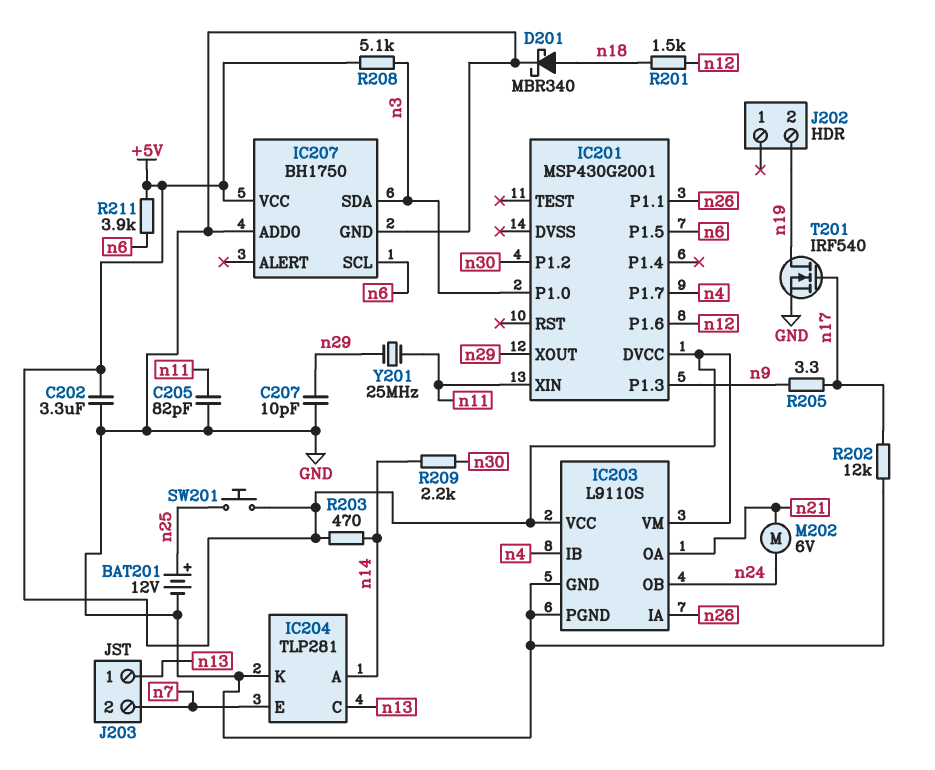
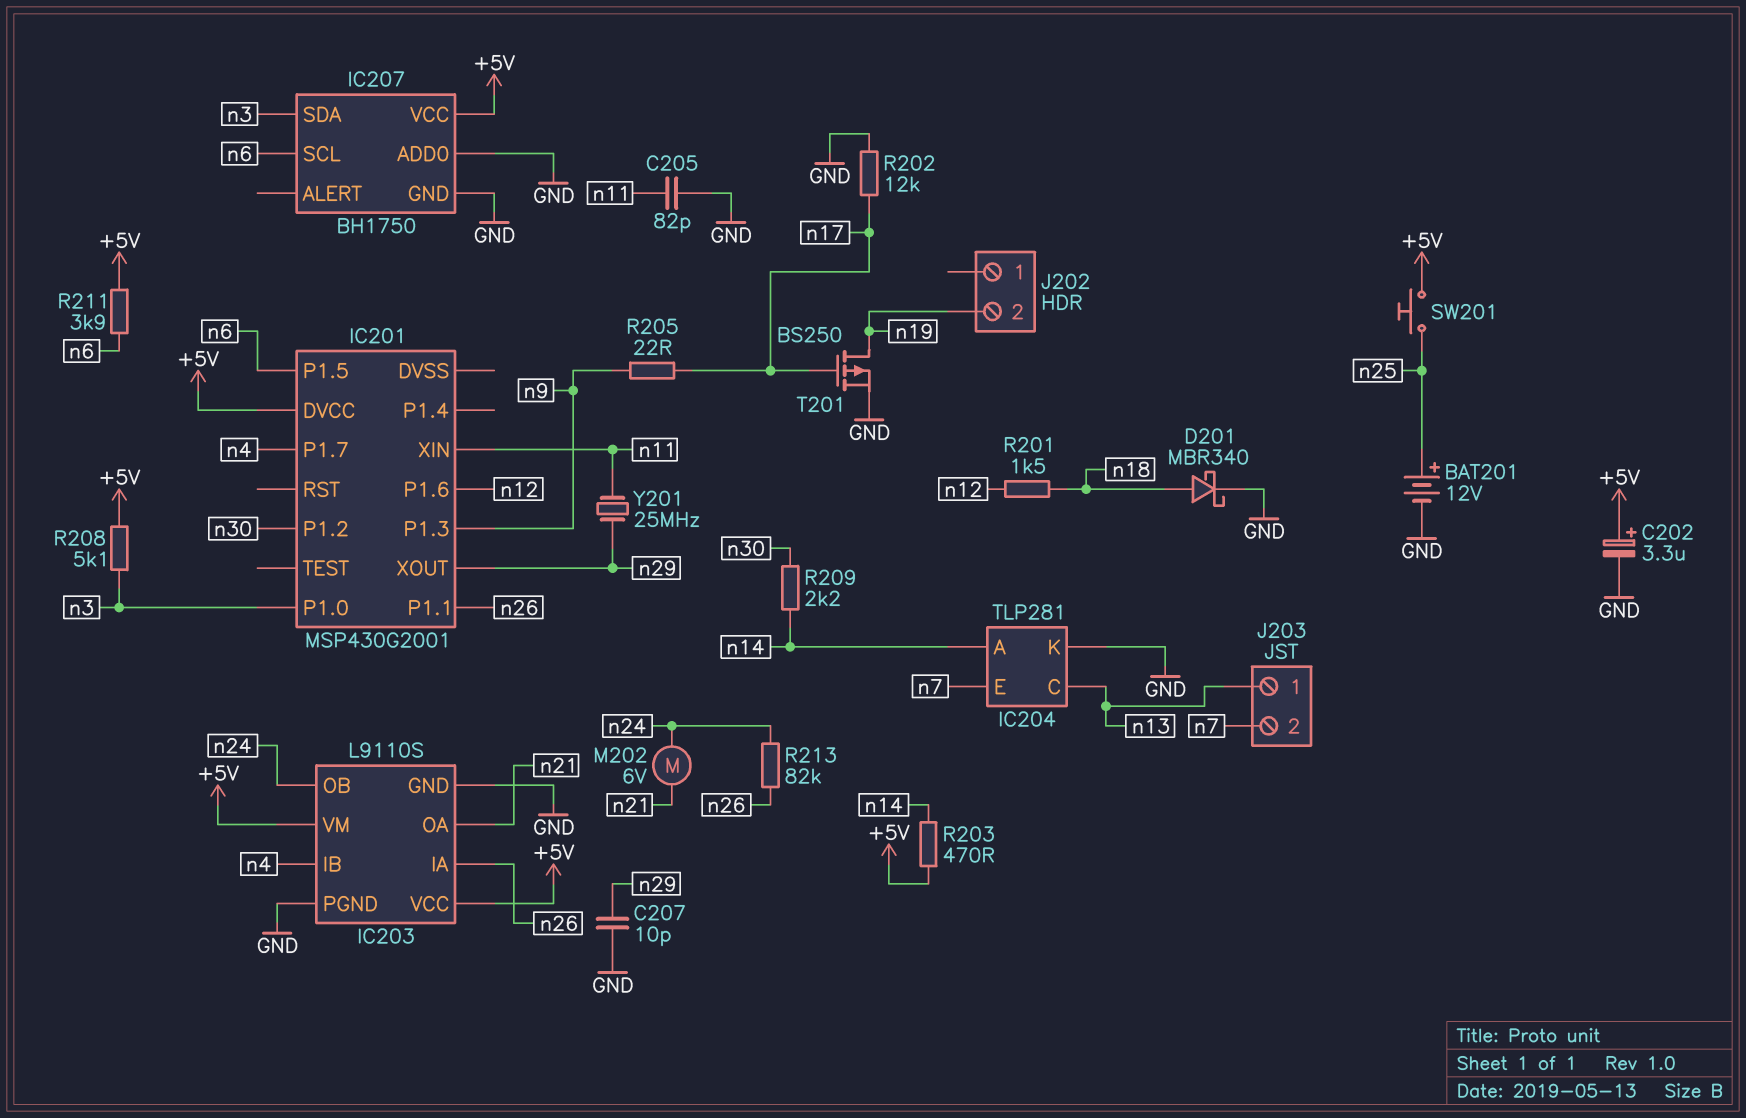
C202: 3.3uF (+5V, GND) -> 3.3uF (plus +5V, minus GND)
R205: 3.3 (n9, n17) -> 22 (n9, n17)
R213: none -> 82k (n24, n26)
T201: NMOS IRF540 (G n17, D n19, S GND) -> PMOS BS250 (G n17, D n19, S GND)

